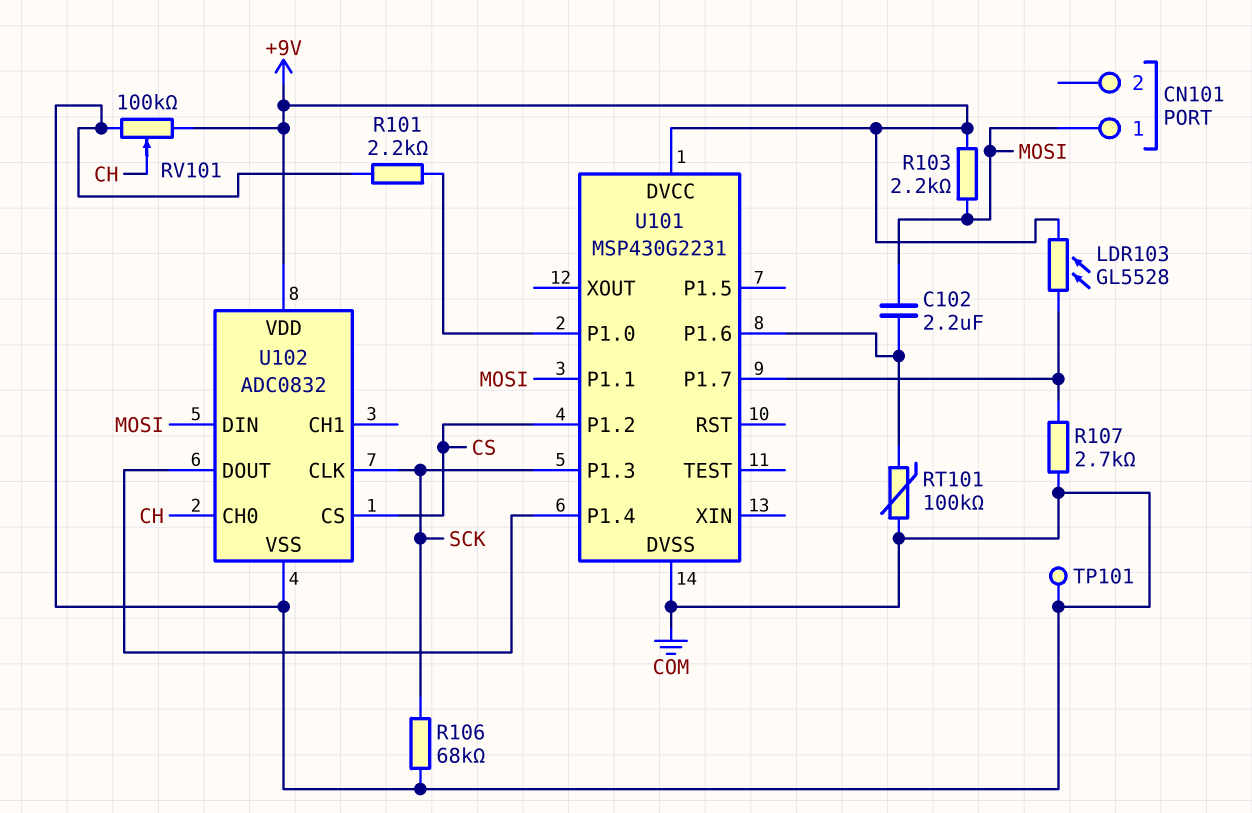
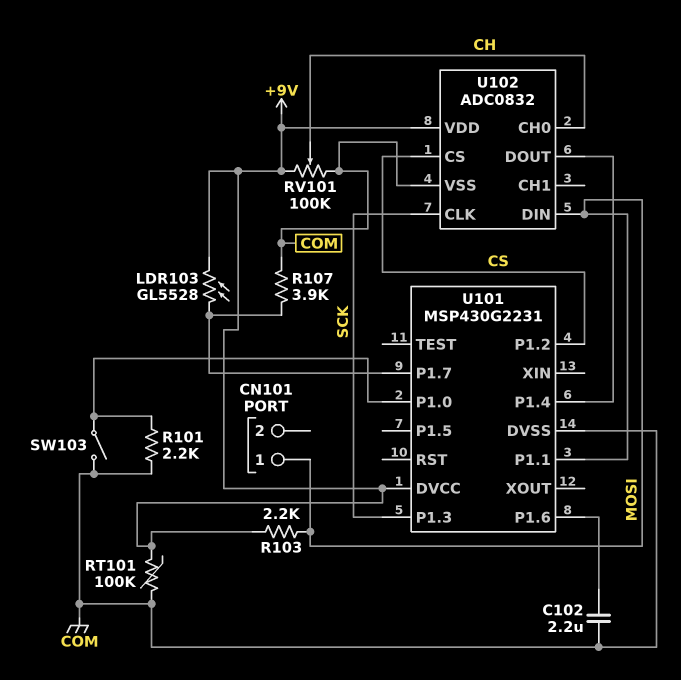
C102: 2.2uF (MOSI, U101/P1.6) -> 2.2uF (COM, U101/P1.6)
R106: 68k (COM, SCK) -> none
R107: 2.7k (COM, U101/P1.7) -> 3.9k (COM, U101/P1.7)
RT101: 100k (COM, U101/P1.6) -> 100k (+9V, COM)
SW103: none -> switch (COM, U101/P1.0)
TP101: test point (COM) -> none

